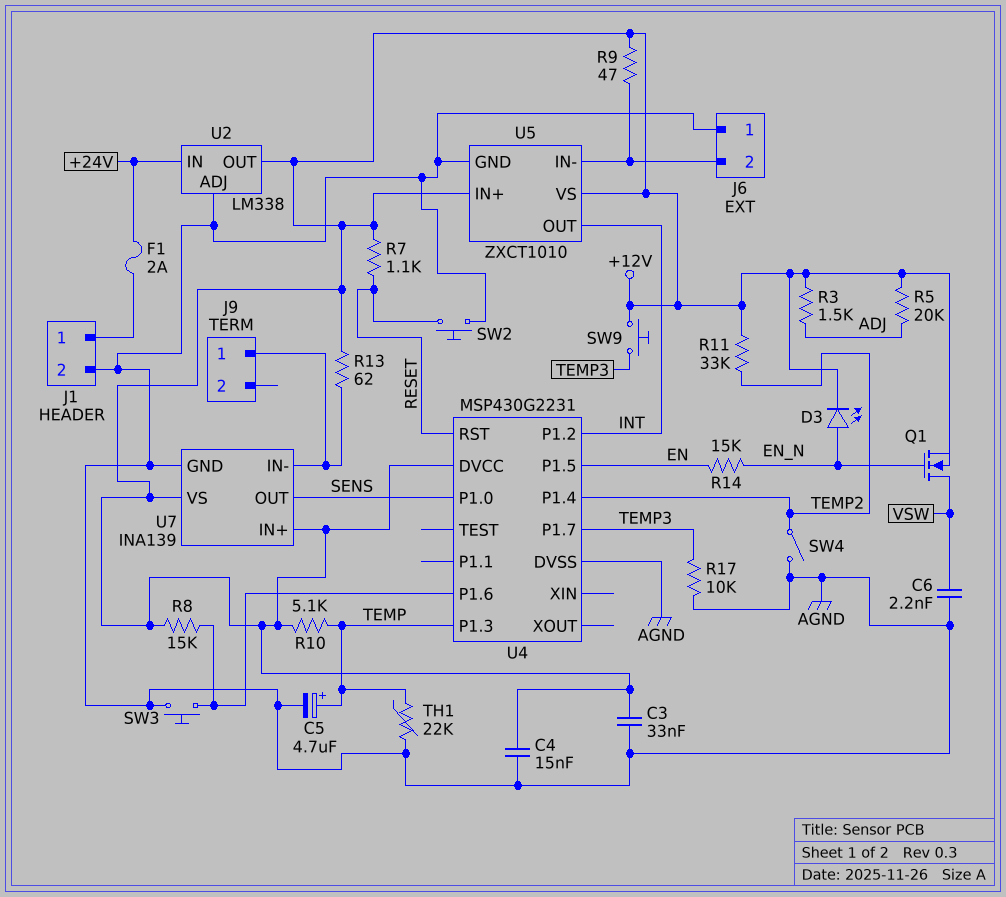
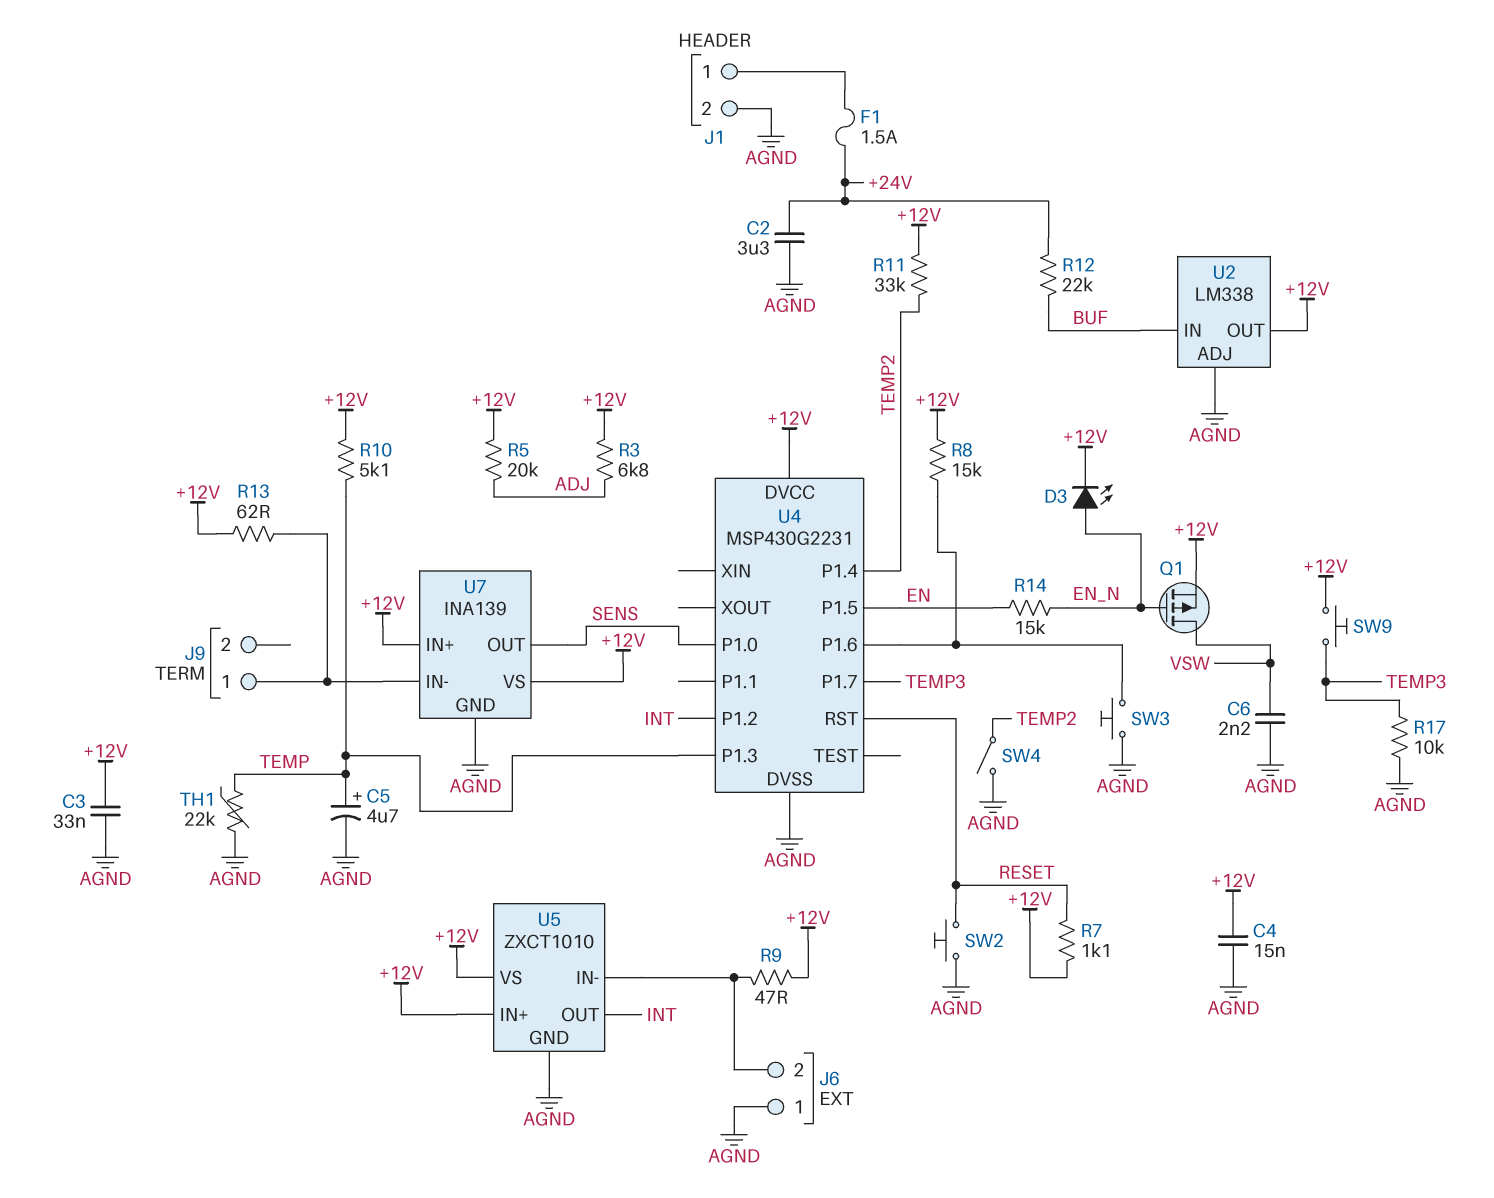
C2: none -> 3.3uF (+24V, AGND)
F1: 2A (+24V, J1/1) -> 1.5A (+24V, J1/1)
Q1: NMOS (G EN_N, D VSW, S +12V) -> PMOS (G EN_N, D VSW, S +12V)
R3: 1.5k (+12V, ADJ) -> 6.8k (+12V, ADJ)
R12: none -> 22k (+24V, BUF)
U2 pin IN: +24V -> BUF

